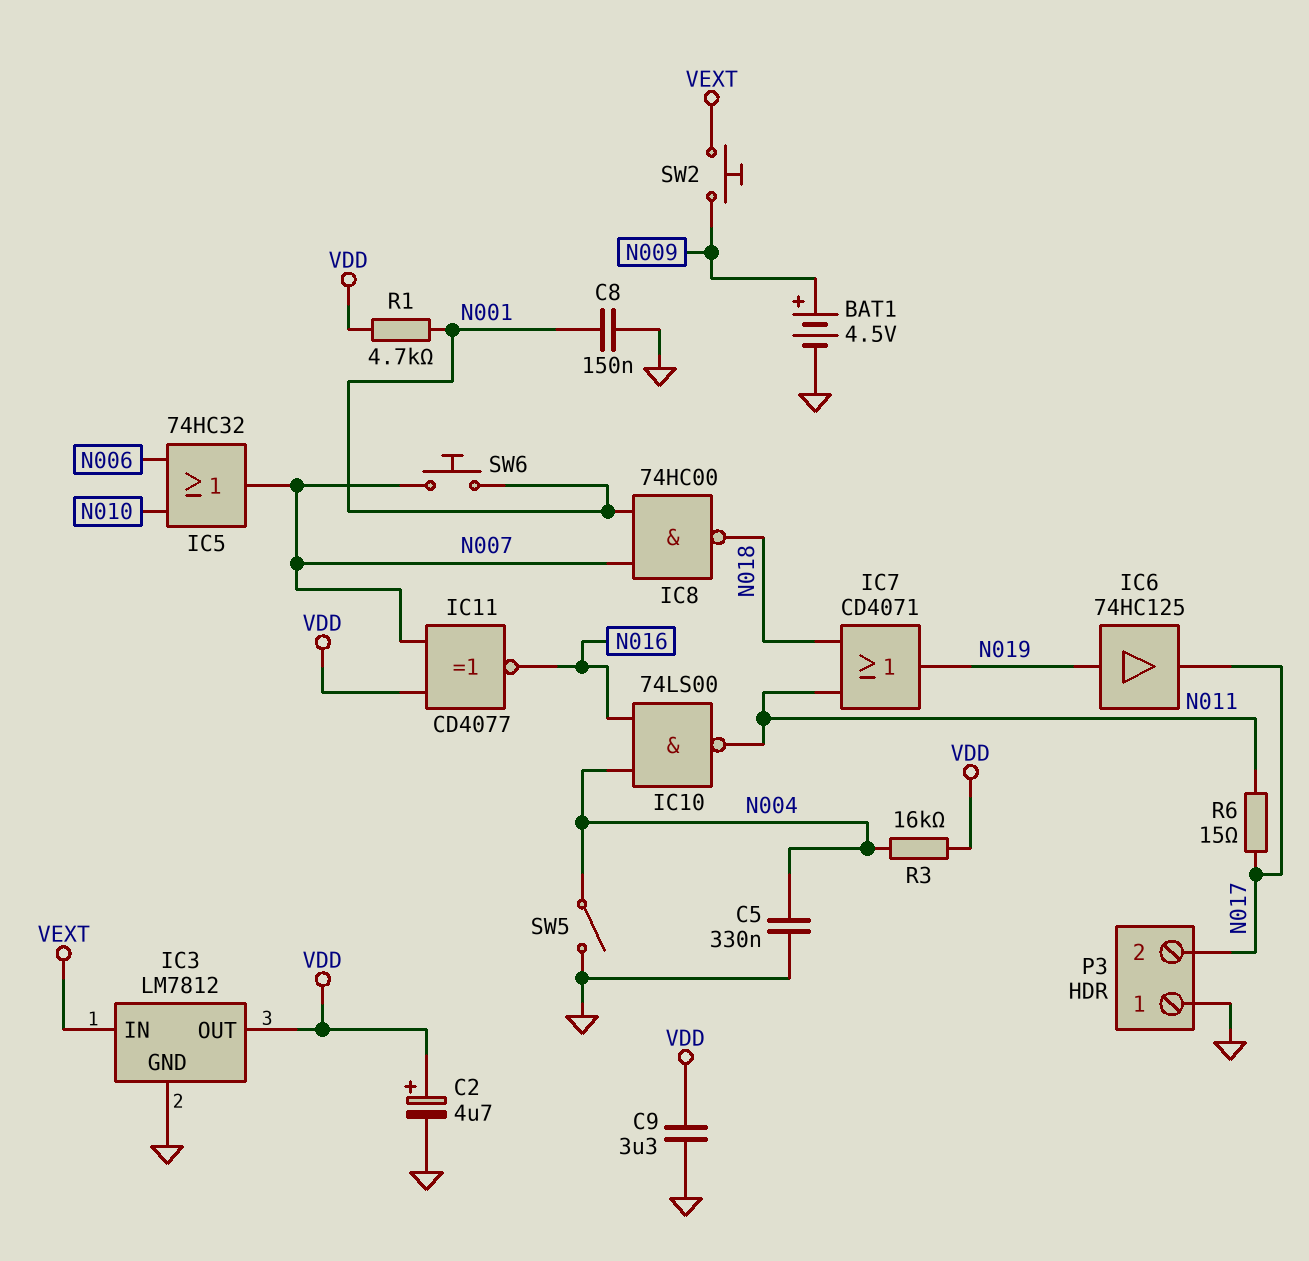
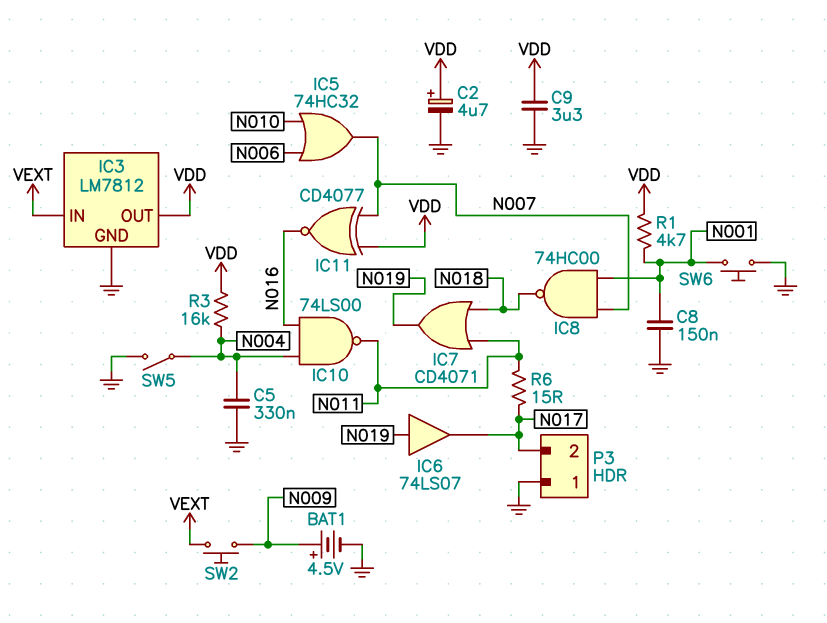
IC6: buffer 74HC125 (in N019, out N017) -> buffer 74LS07 (in N019, out N017)
SW6: button (N001, N007) -> button (GND, N001)

